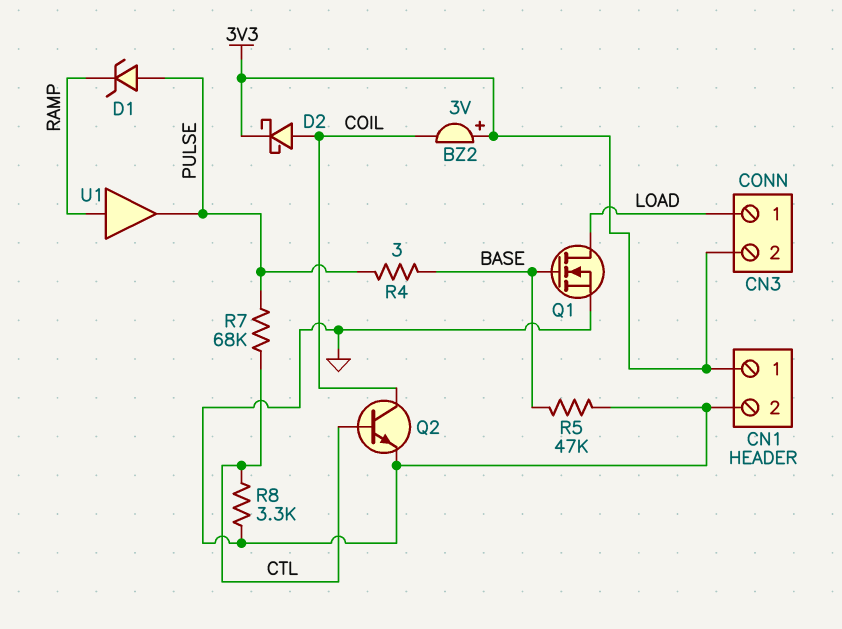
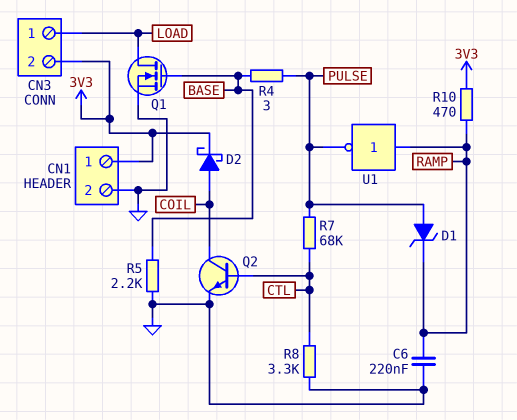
BZ2: buzzer 3V (plus 3V3, minus COIL) -> none
C6: none -> 220nF (GND, RAMP)
R5: 47k (BASE, GND) -> 2.2k (BASE, GND)
R10: none -> 470 (3V3, RAMP)
U1: buffer (in RAMP, out PULSE) -> NOT (in RAMP, out PULSE)

